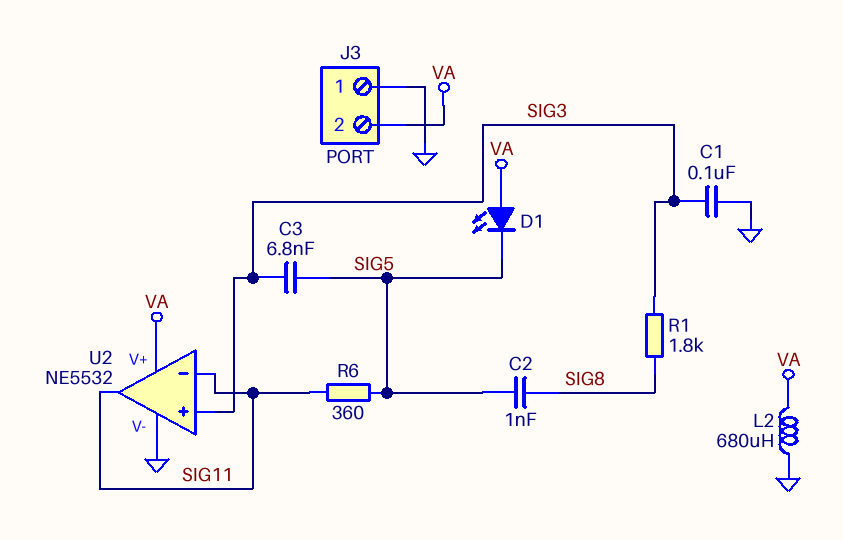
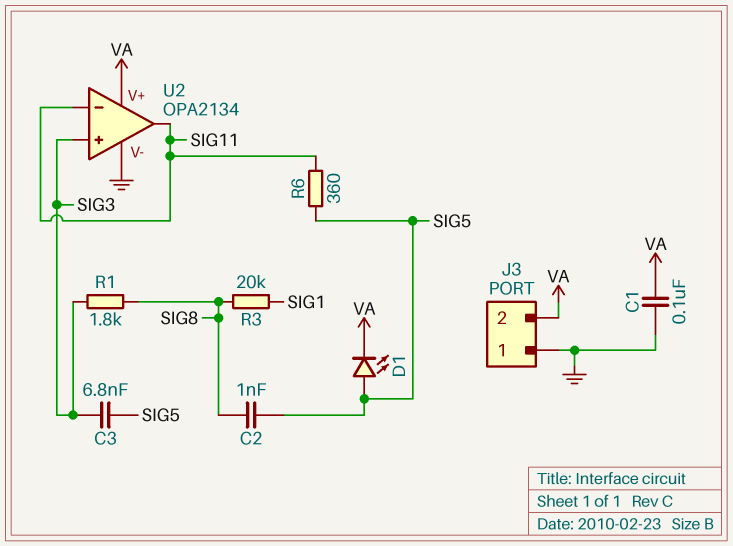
C1: 100nF (GND, SIG3) -> 100nF (GND, VA)
D1: LED (A VA, K SIG5) -> LED (A SIG5, K VA)
L2: 680uH (GND, VA) -> none
R3: none -> 20k (SIG1, SIG8)
U2: NE5532 -> OPA2134

